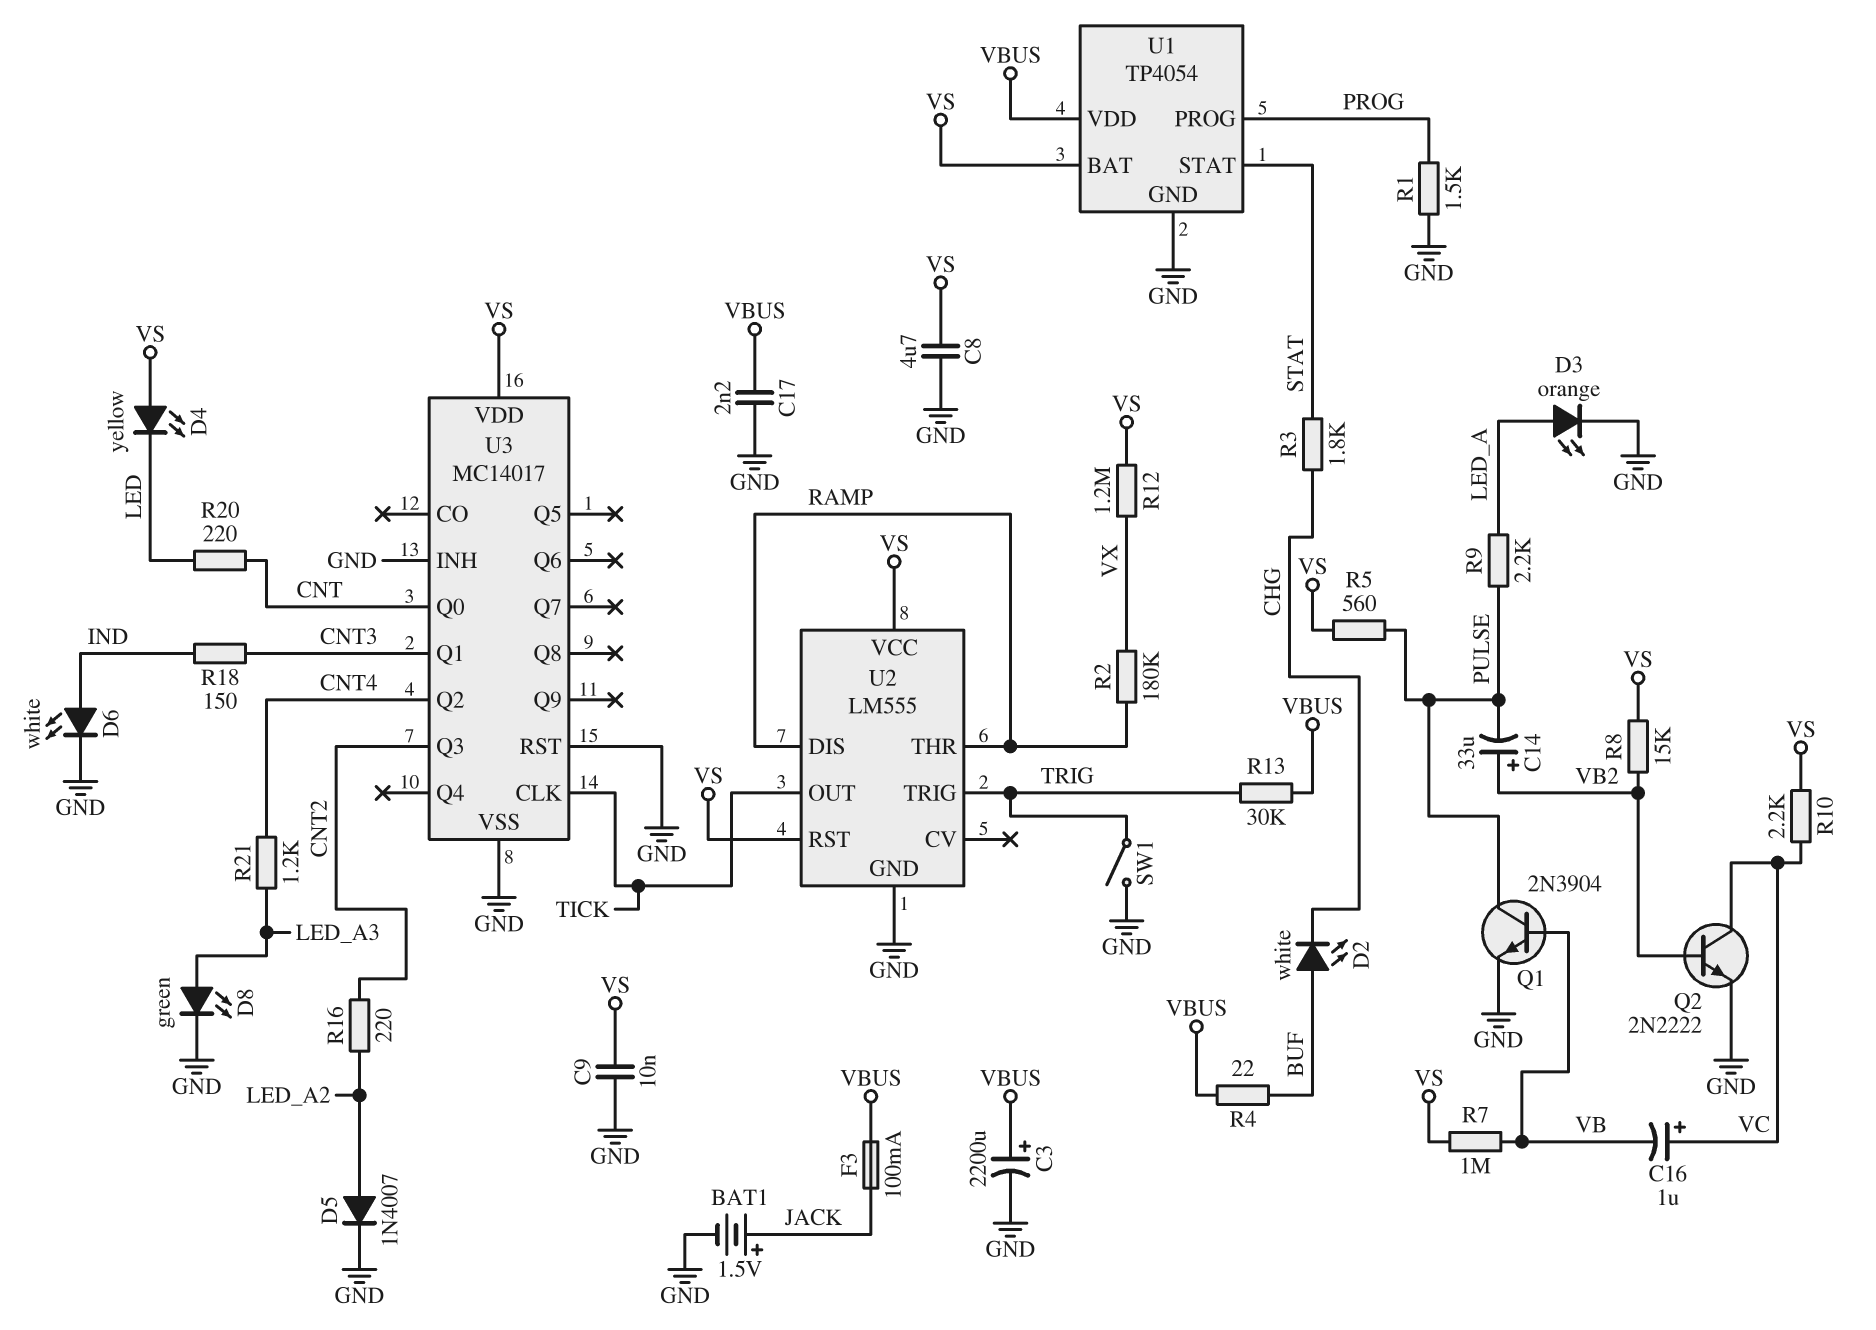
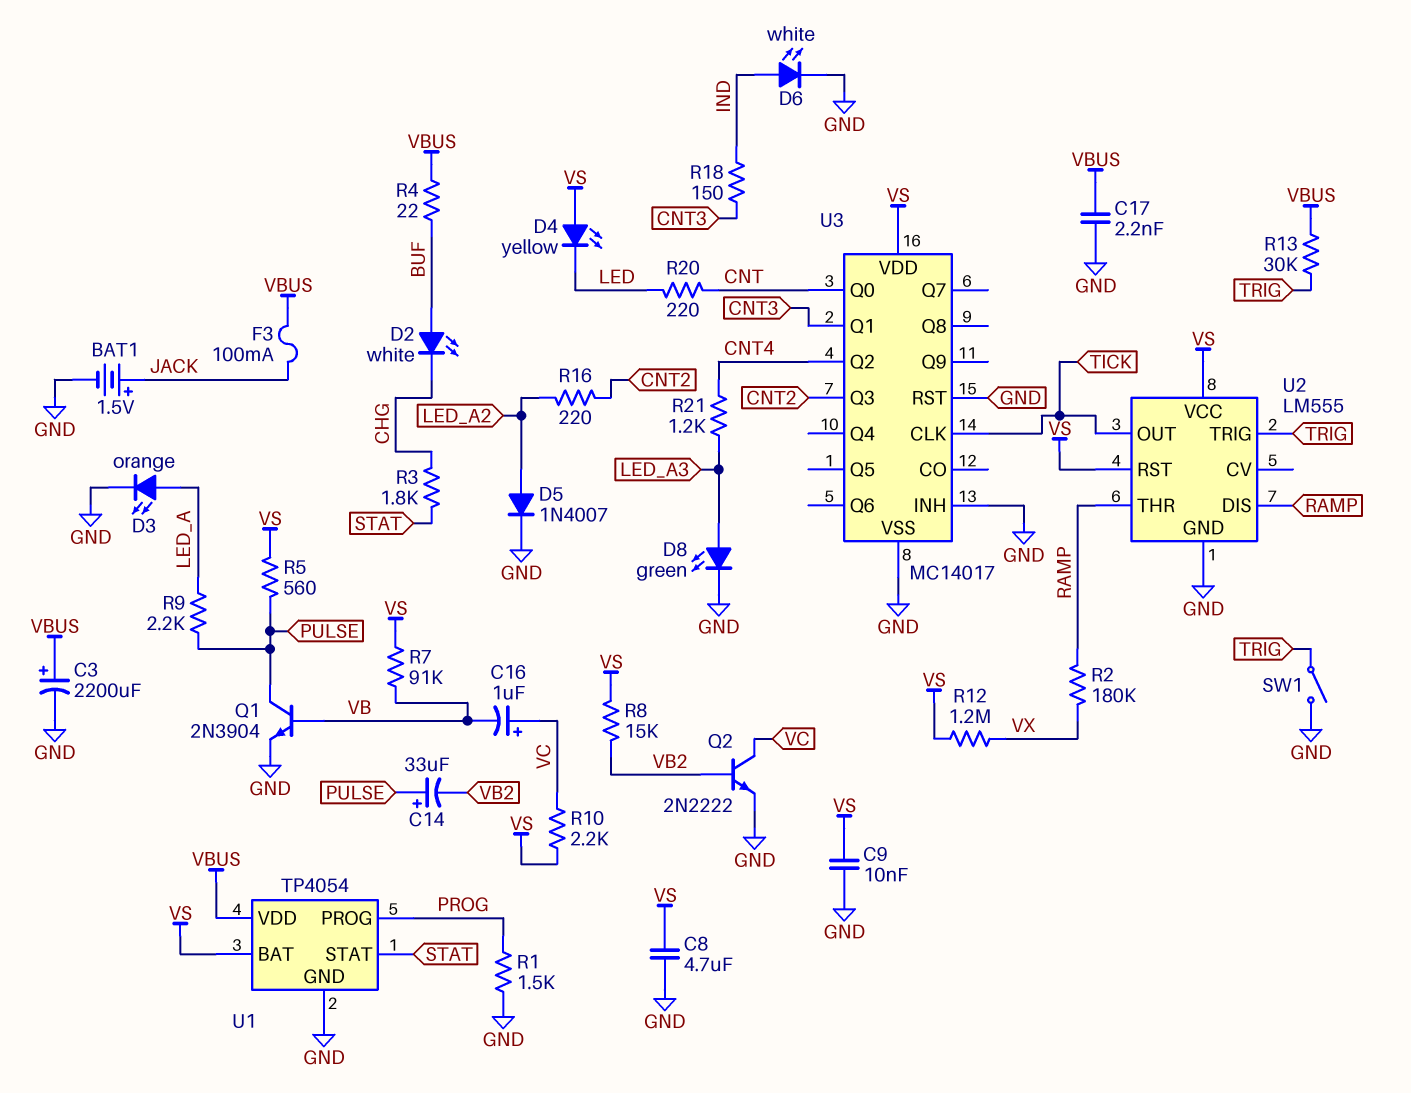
C14: 33uF (plus VB2, minus PULSE) -> 33uF (plus PULSE, minus VB2)
R7: 1M (VB, VS) -> 91k (VB, VS)

